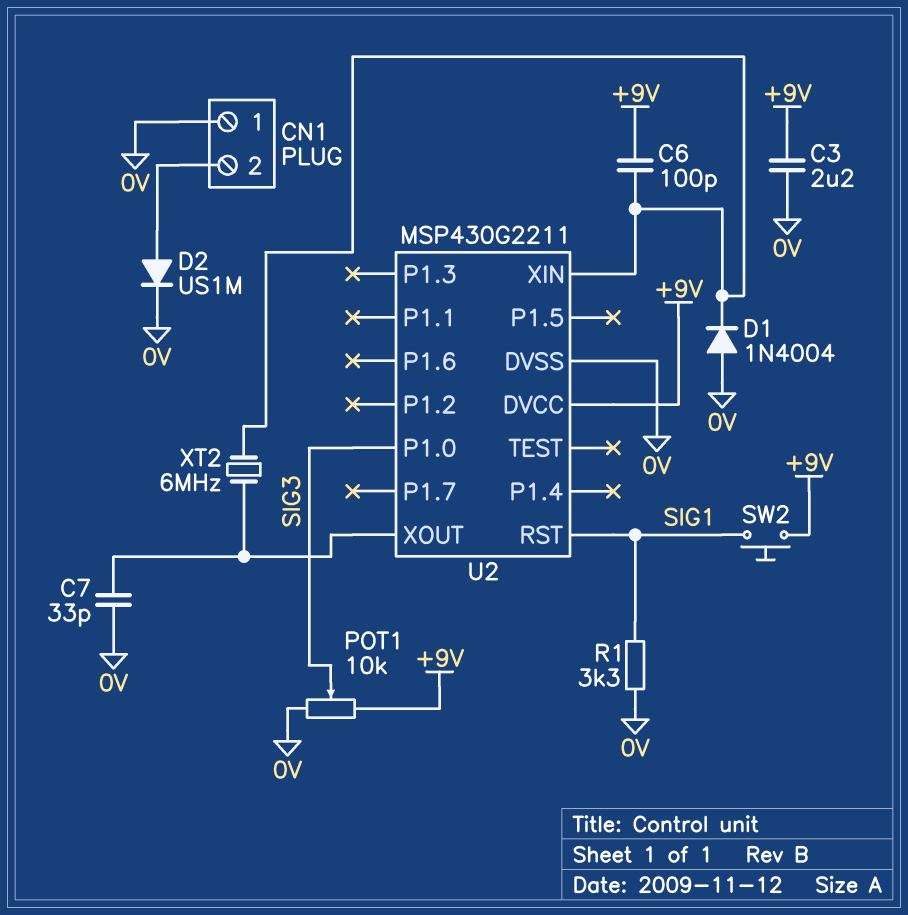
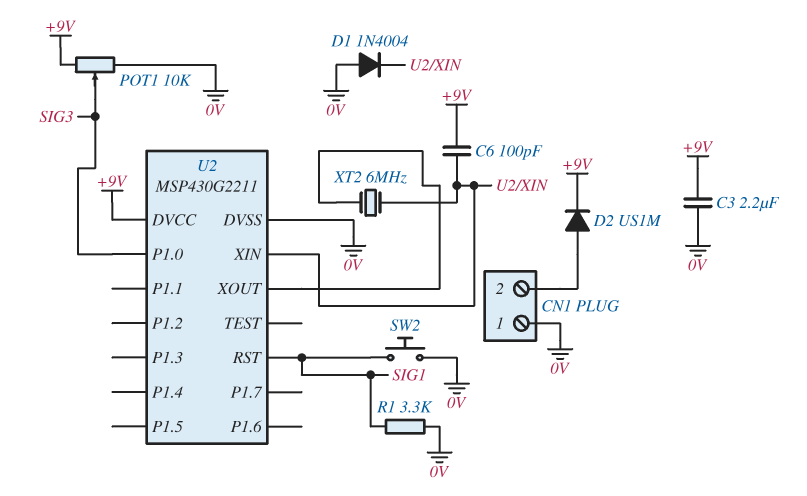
C7: 33pF (0V, U2/XOUT) -> none
D2: diode US1M (A CN1/2, K 0V) -> diode US1M (A CN1/2, K +9V)
SW2: button (+9V, SIG1) -> button (0V, SIG1)

